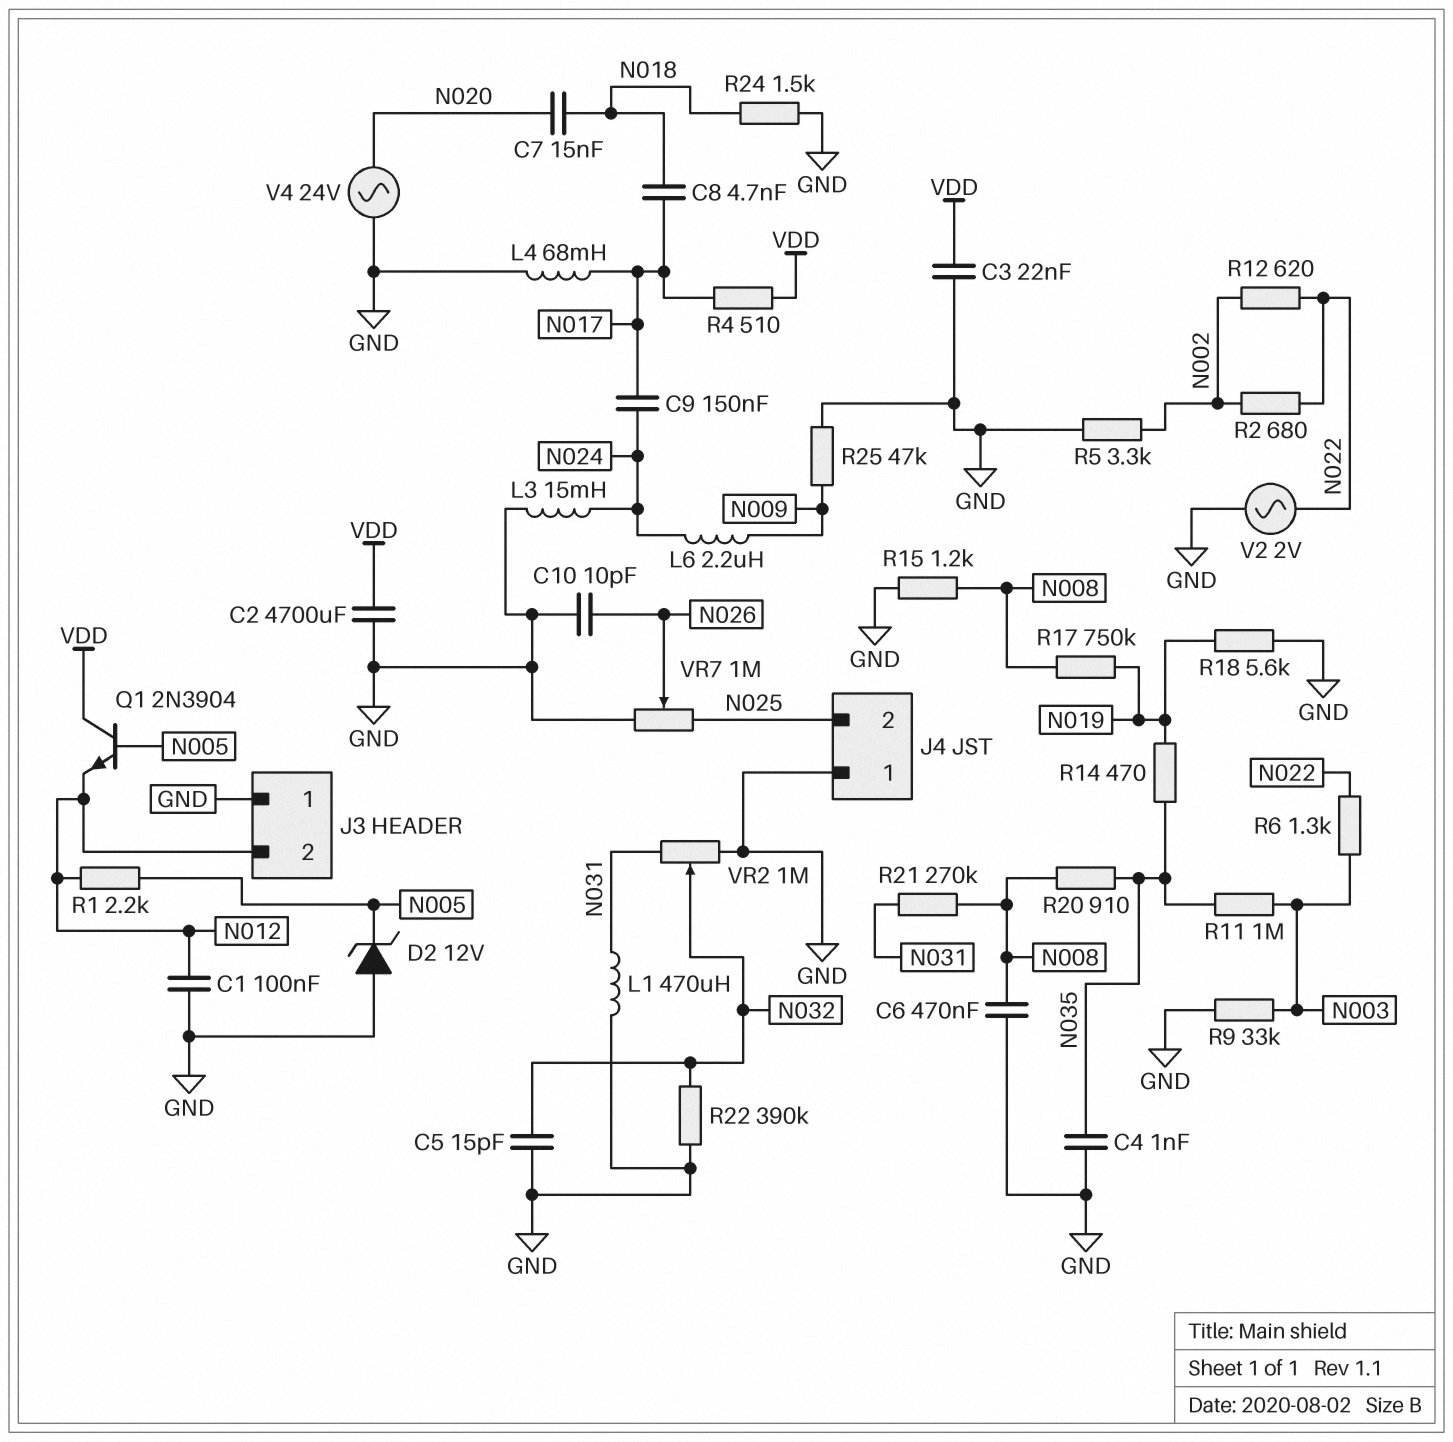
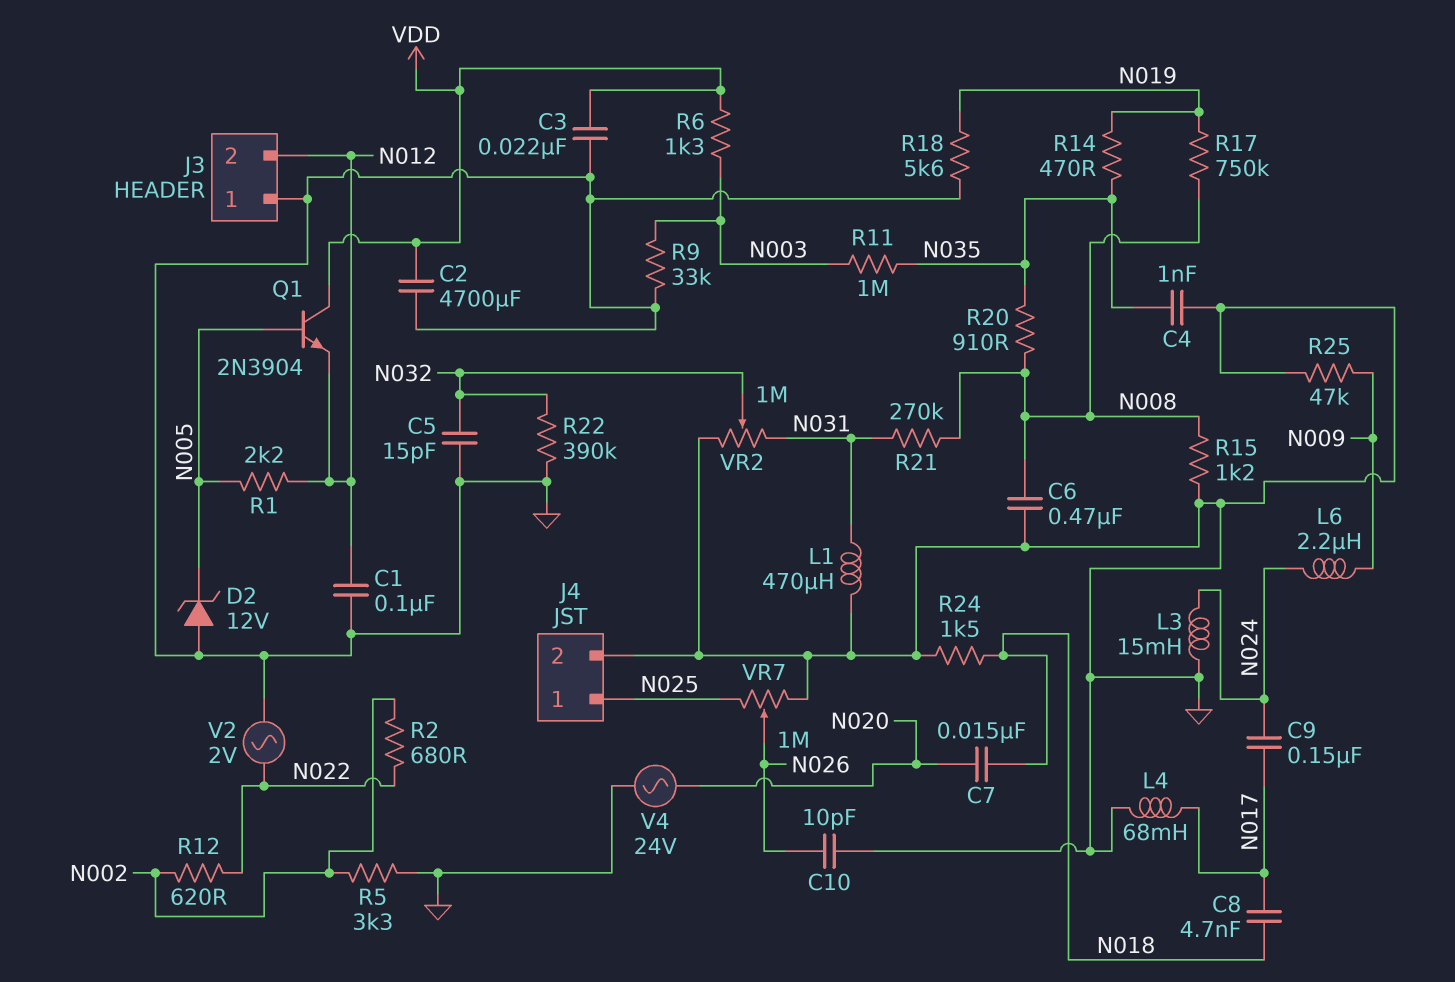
J4 pin 1: GND -> N025
J4 pin 2: N025 -> GND
R4: 510 (N017, VDD) -> none
R6: 1.3k (N003, N022) -> 1.3k (N003, VDD)

